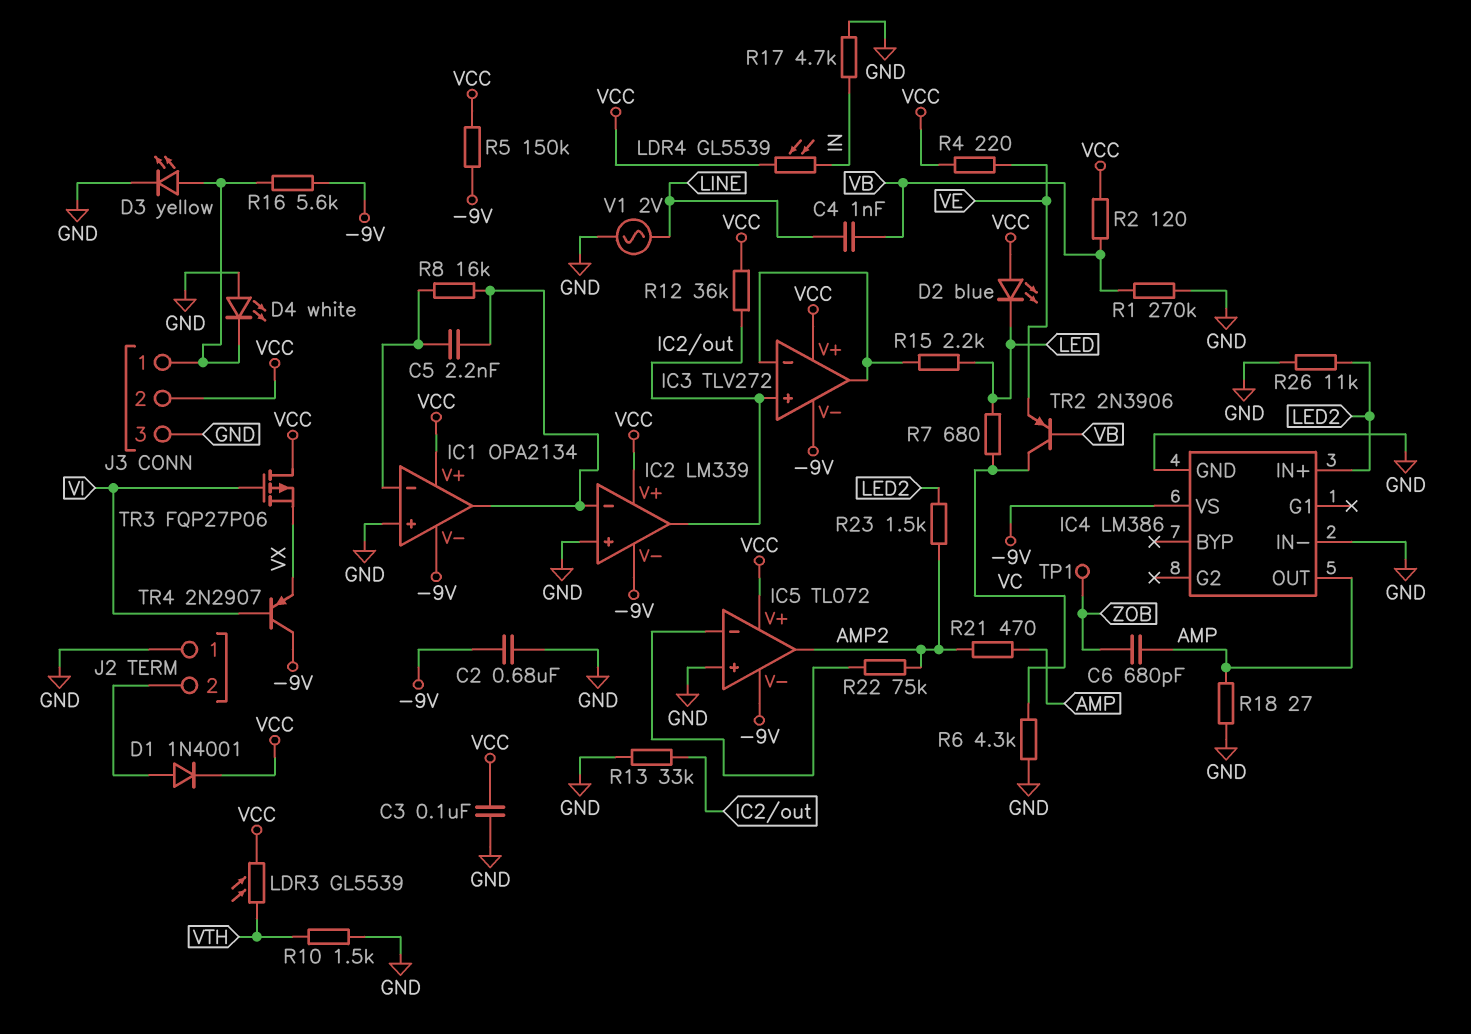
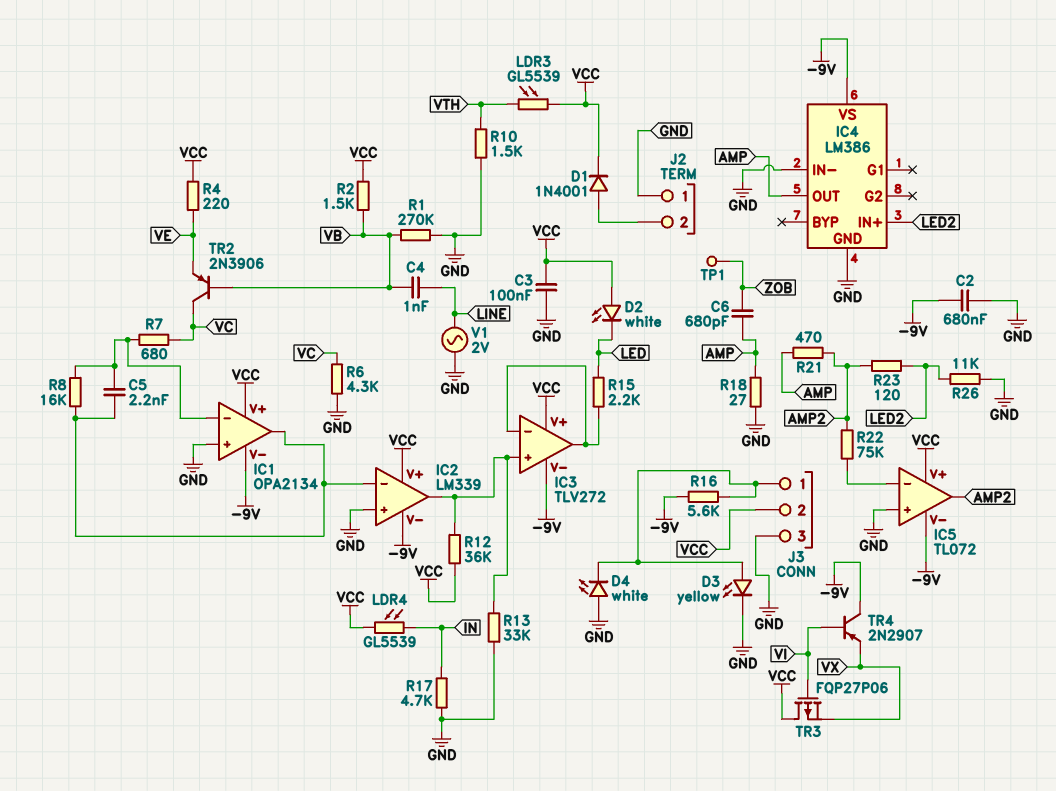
D2: LED blue (A VCC, K LED) -> LED white (A VCC, K LED)
R2: 120 (VB, VCC) -> 1.5k (VB, VCC)
R5: 150k (-9V, VCC) -> none
R7: 680 (LED, VC) -> 680 (IC1/in-, VC)
R23: 1.5k (AMP2, LED2) -> 120 (AMP2, LED2)

